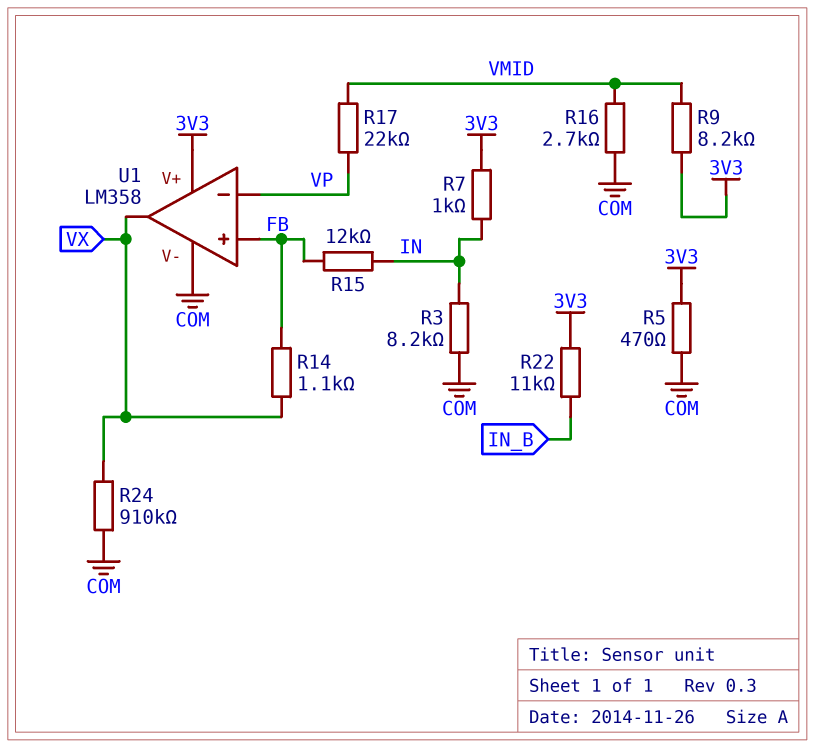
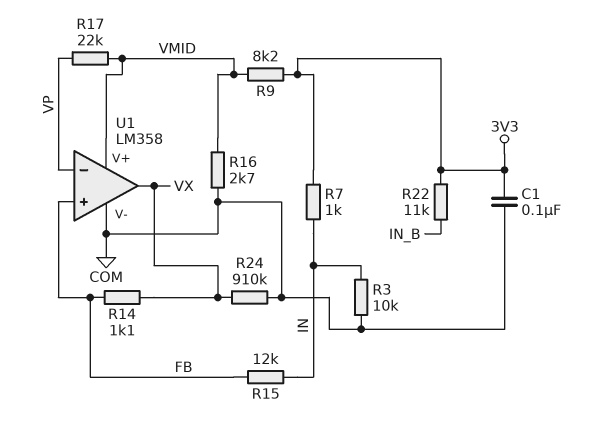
C1: none -> 100nF (3V3, COM)
R3: 8.2k (COM, IN) -> 10k (COM, IN)
R5: 470 (3V3, COM) -> none
U1 pin V+: 3V3 -> VMID

